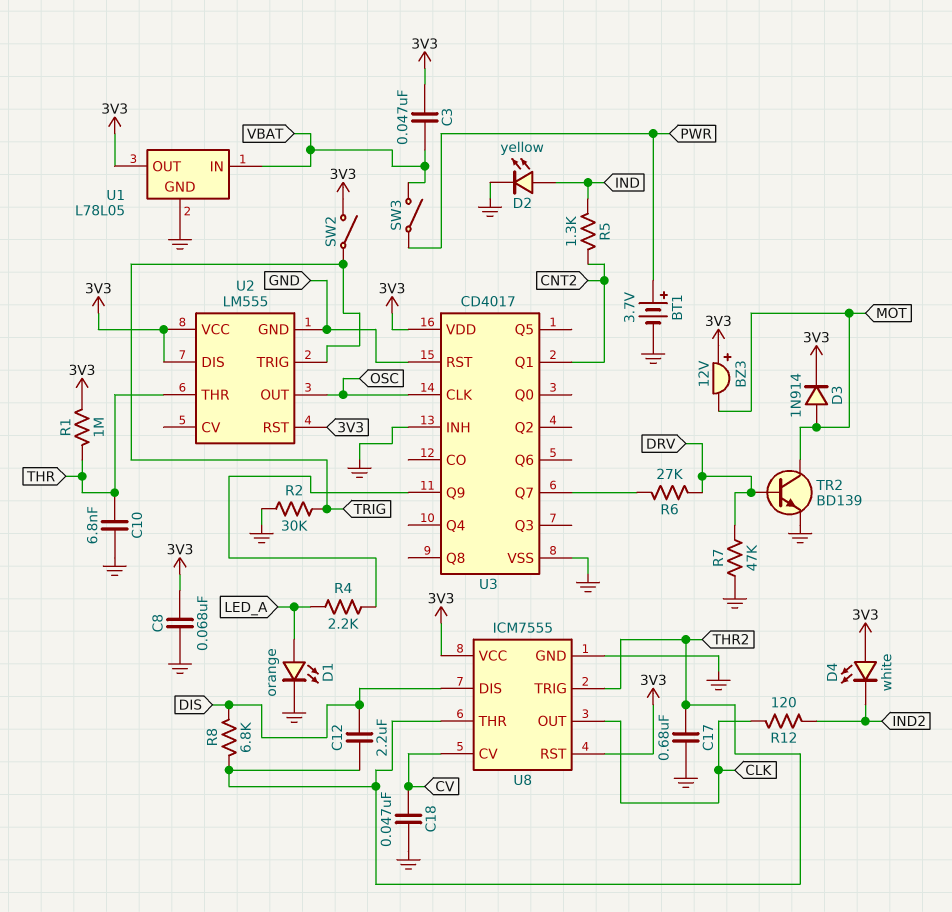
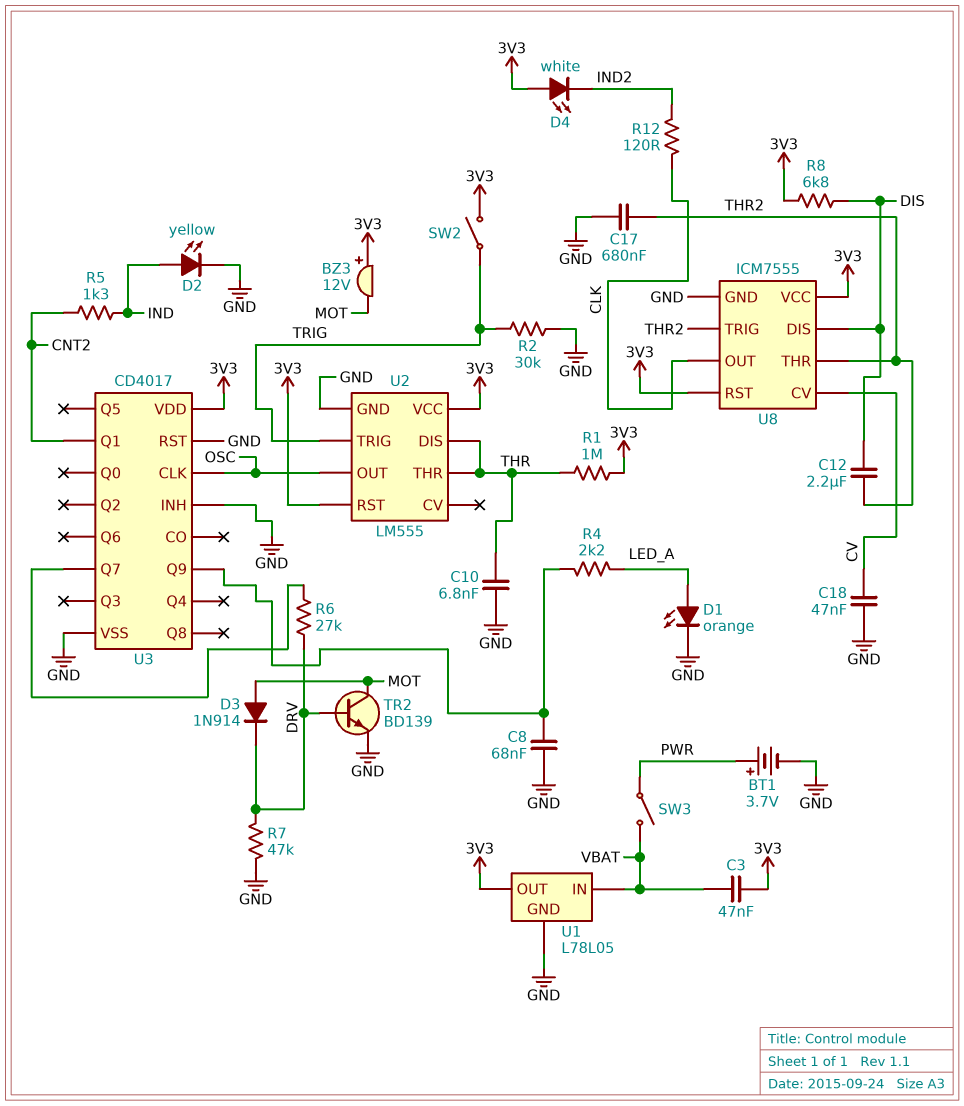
C8: 68nF (3V3, GND) -> 68nF (GND, U3/Q9)
D3: diode 1N914 (A MOT, K 3V3) -> diode 1N914 (A MOT, K DRV)
R8: 6.8k (DIS, THR2) -> 6.8k (3V3, DIS)
U2 pin DIS: 3V3 -> THR

